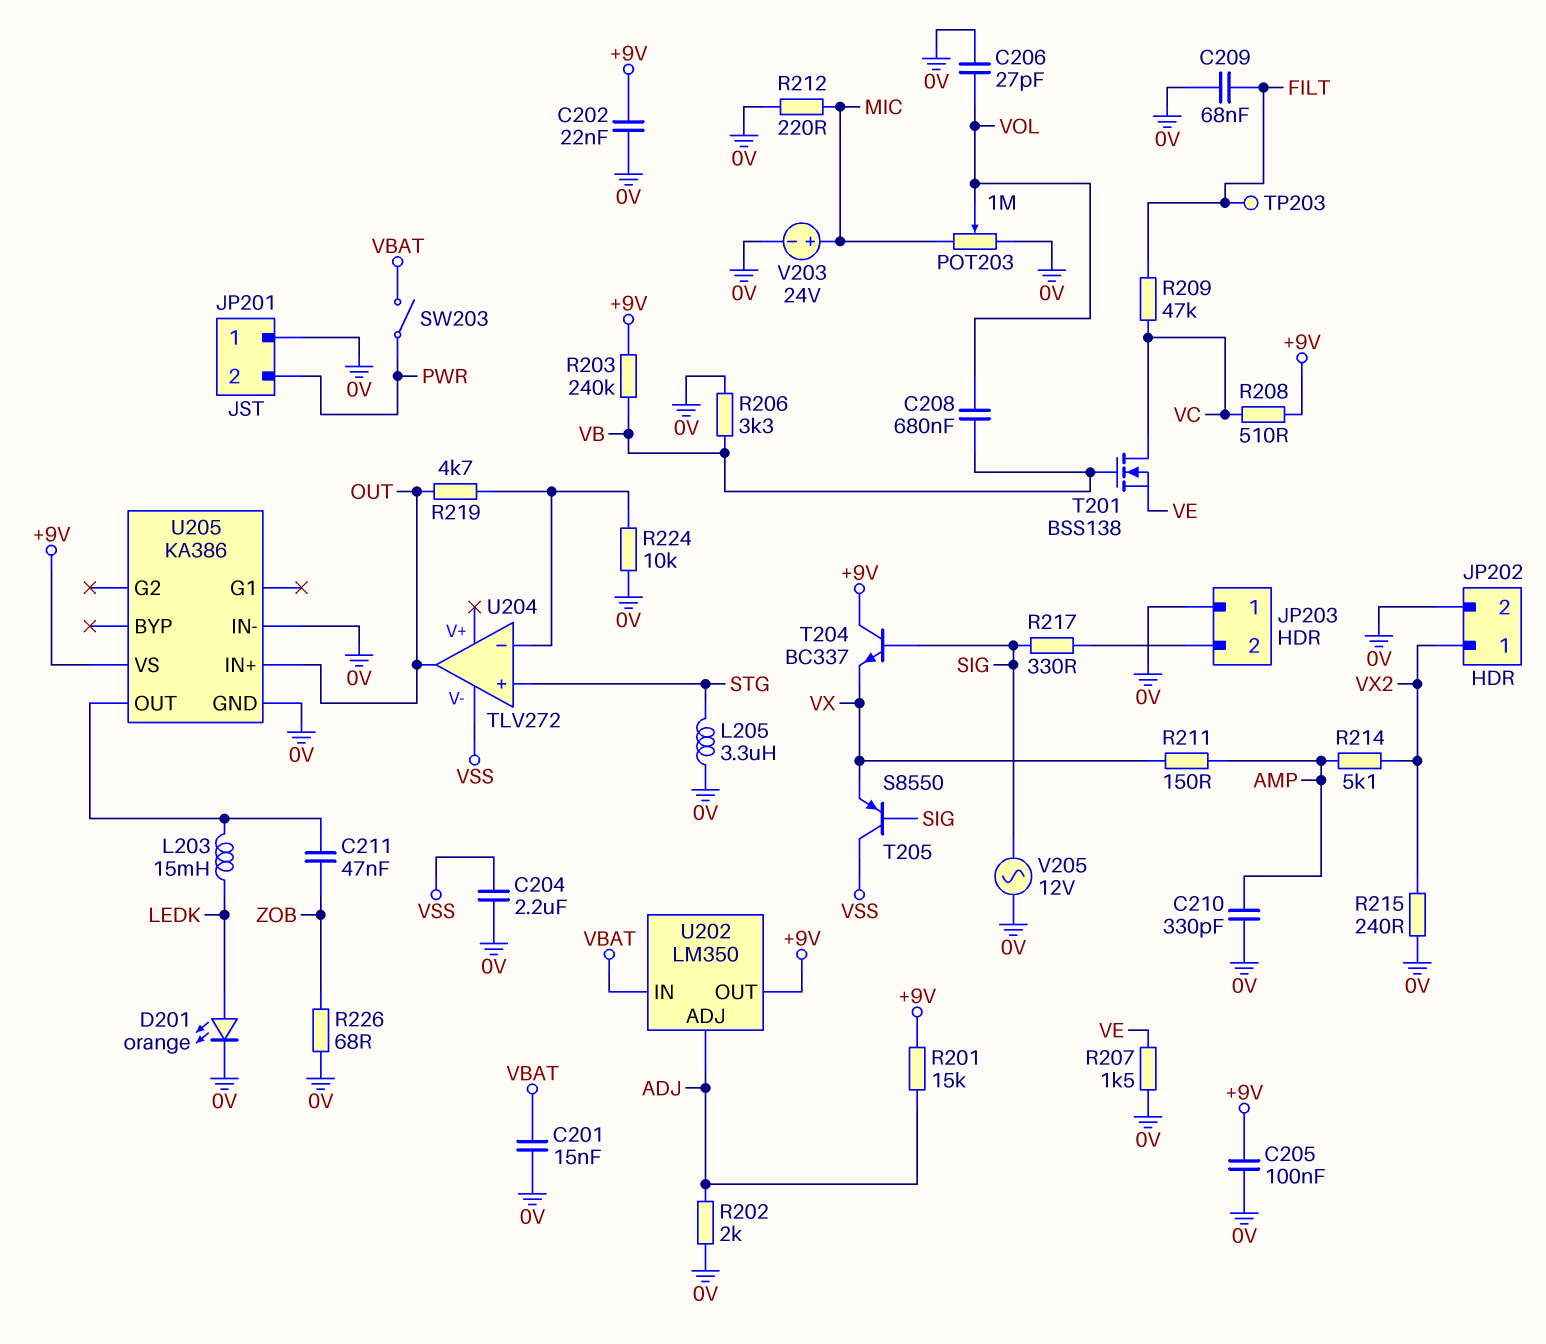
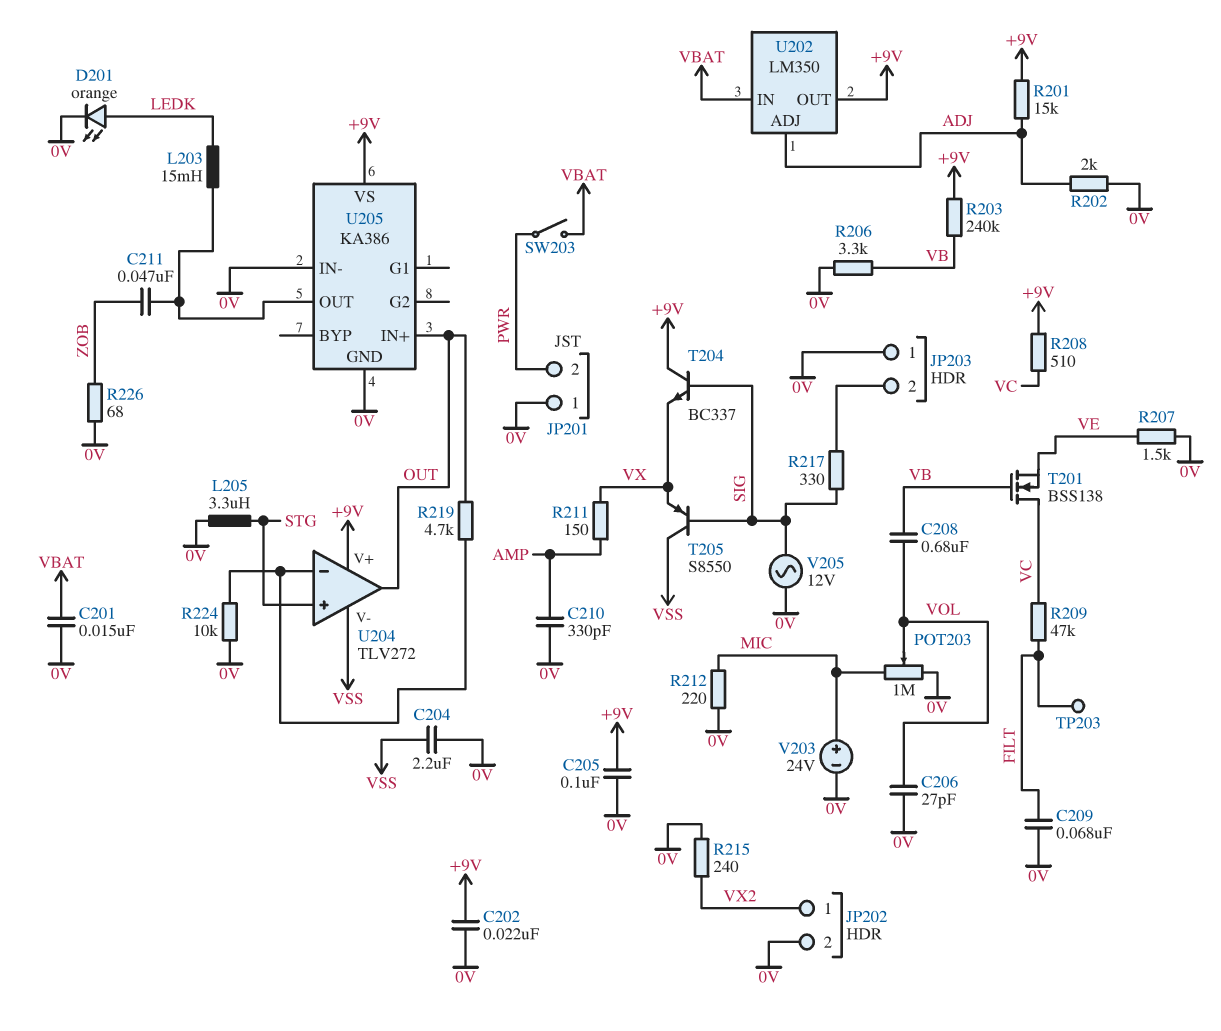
R214: 5.1k (AMP, VX2) -> none
U204 pin V+: none -> +9V

